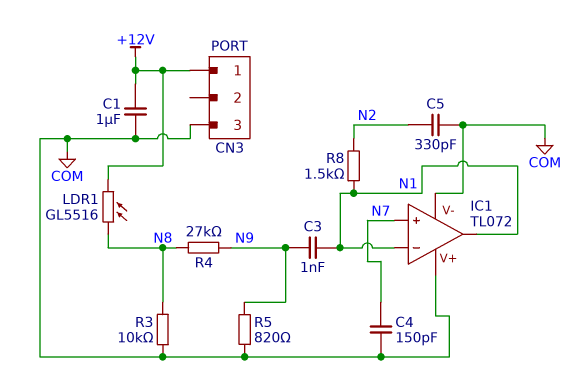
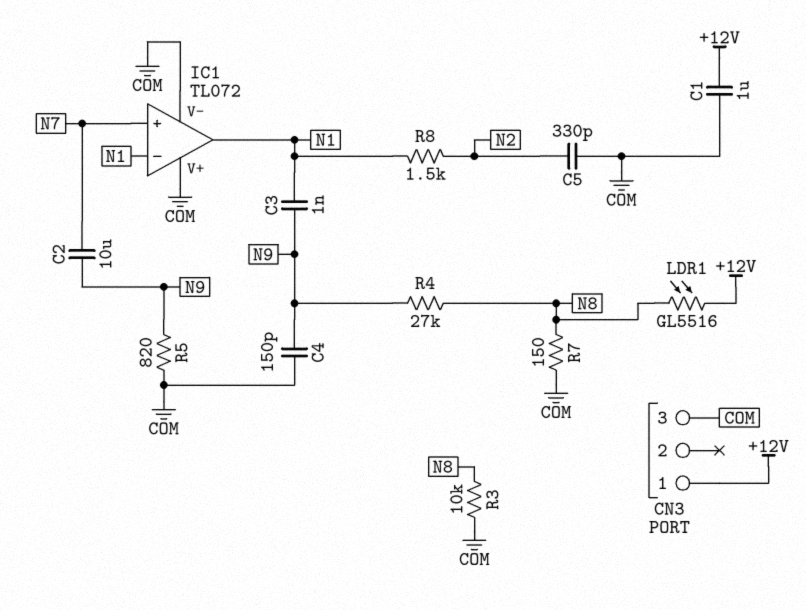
C2: none -> 10uF (N7, N9)
C4: 150pF (COM, N7) -> 150pF (COM, N9)
R7: none -> 150 (COM, N8)

